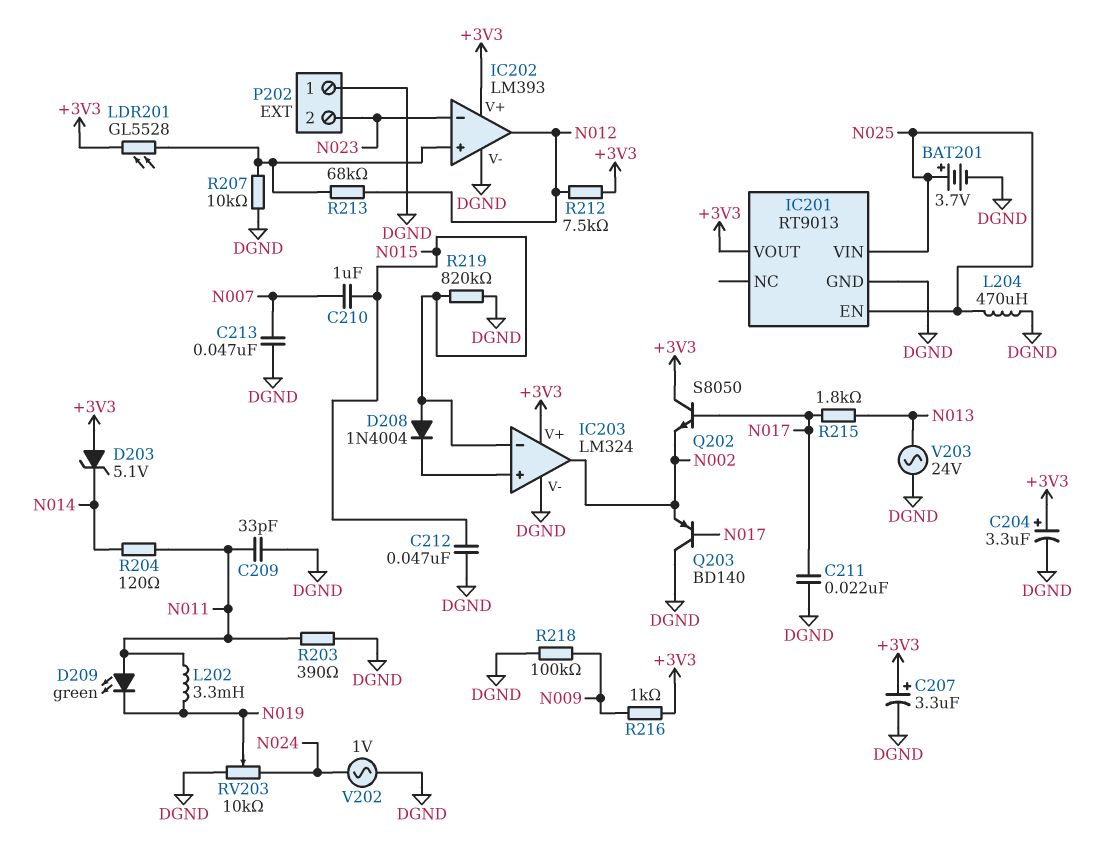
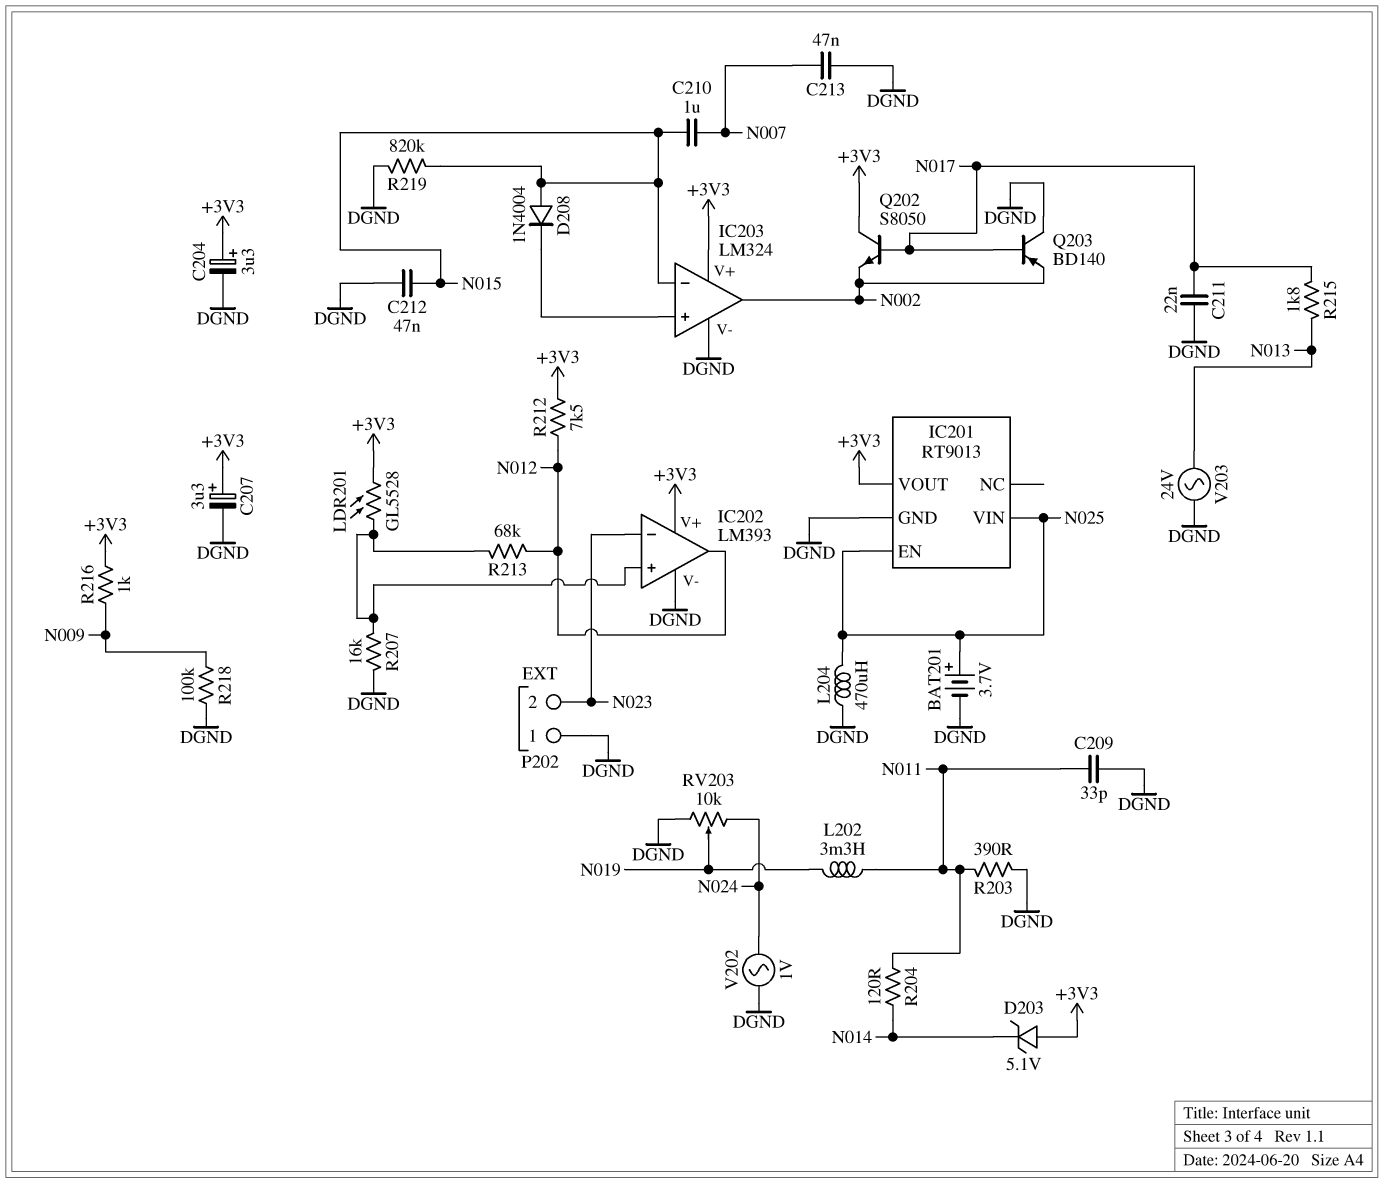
D209: LED green (A N011, K N019) -> none
R207: 10k (DGND, IC202/in+) -> 16k (DGND, IC202/in+)

